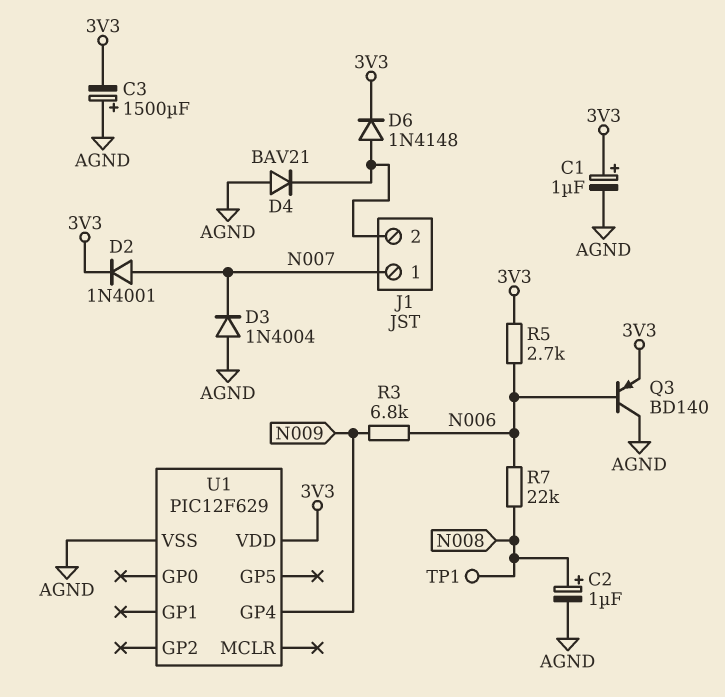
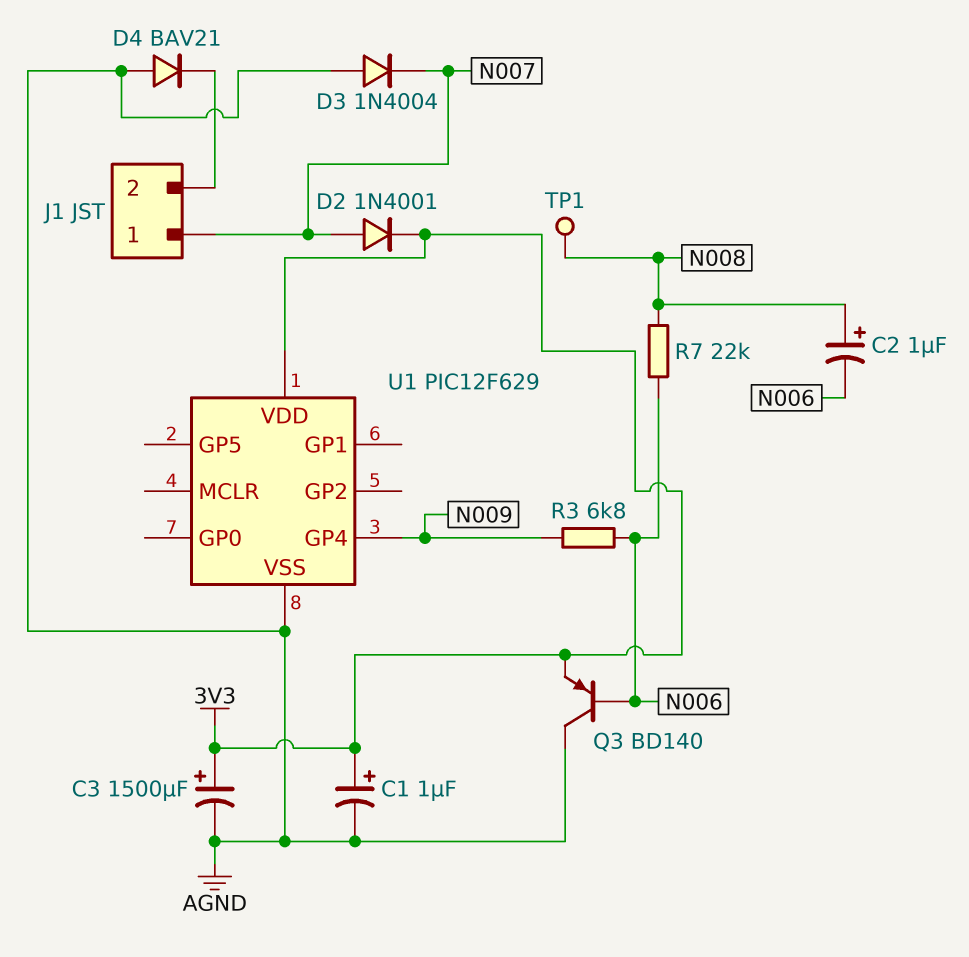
C2: 1uF (plus N008, minus AGND) -> 1uF (plus N008, minus N006)
C3: 1500uF (plus AGND, minus 3V3) -> 1500uF (plus 3V3, minus AGND)
D6: diode 1N4148 (A J1/2, K 3V3) -> none
R5: 2.7k (3V3, N006) -> none

